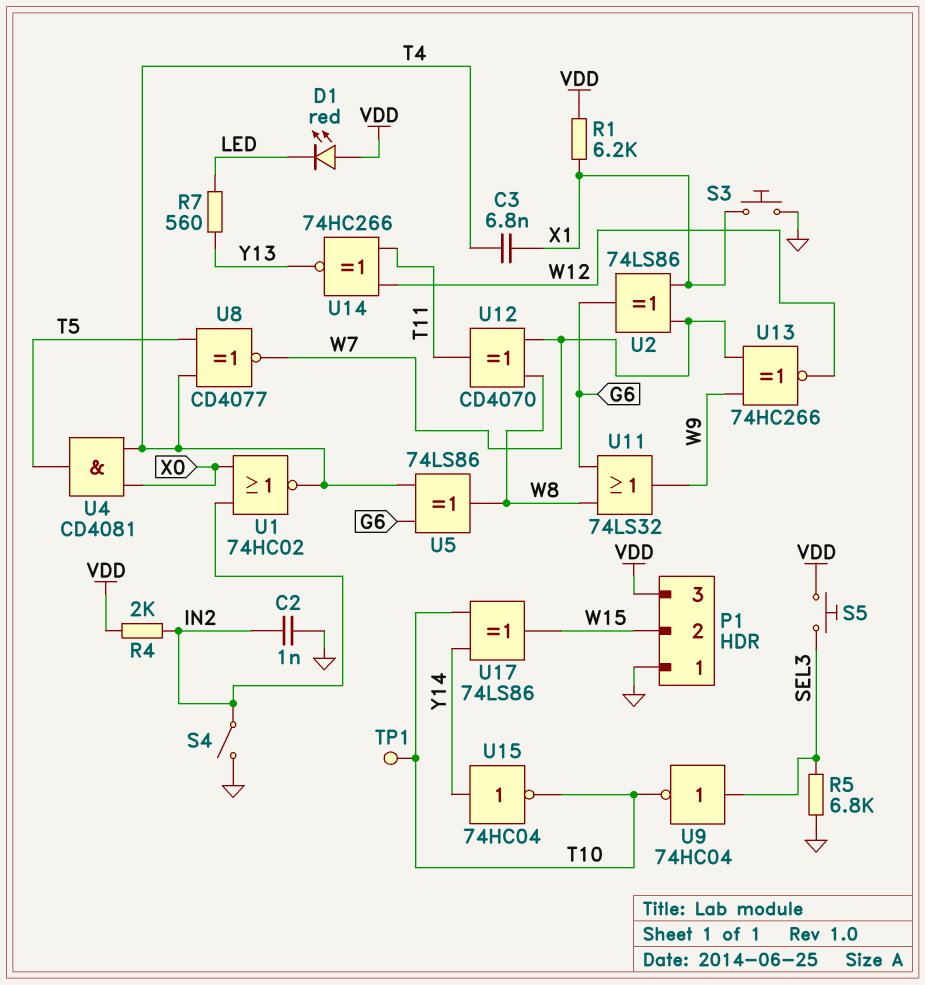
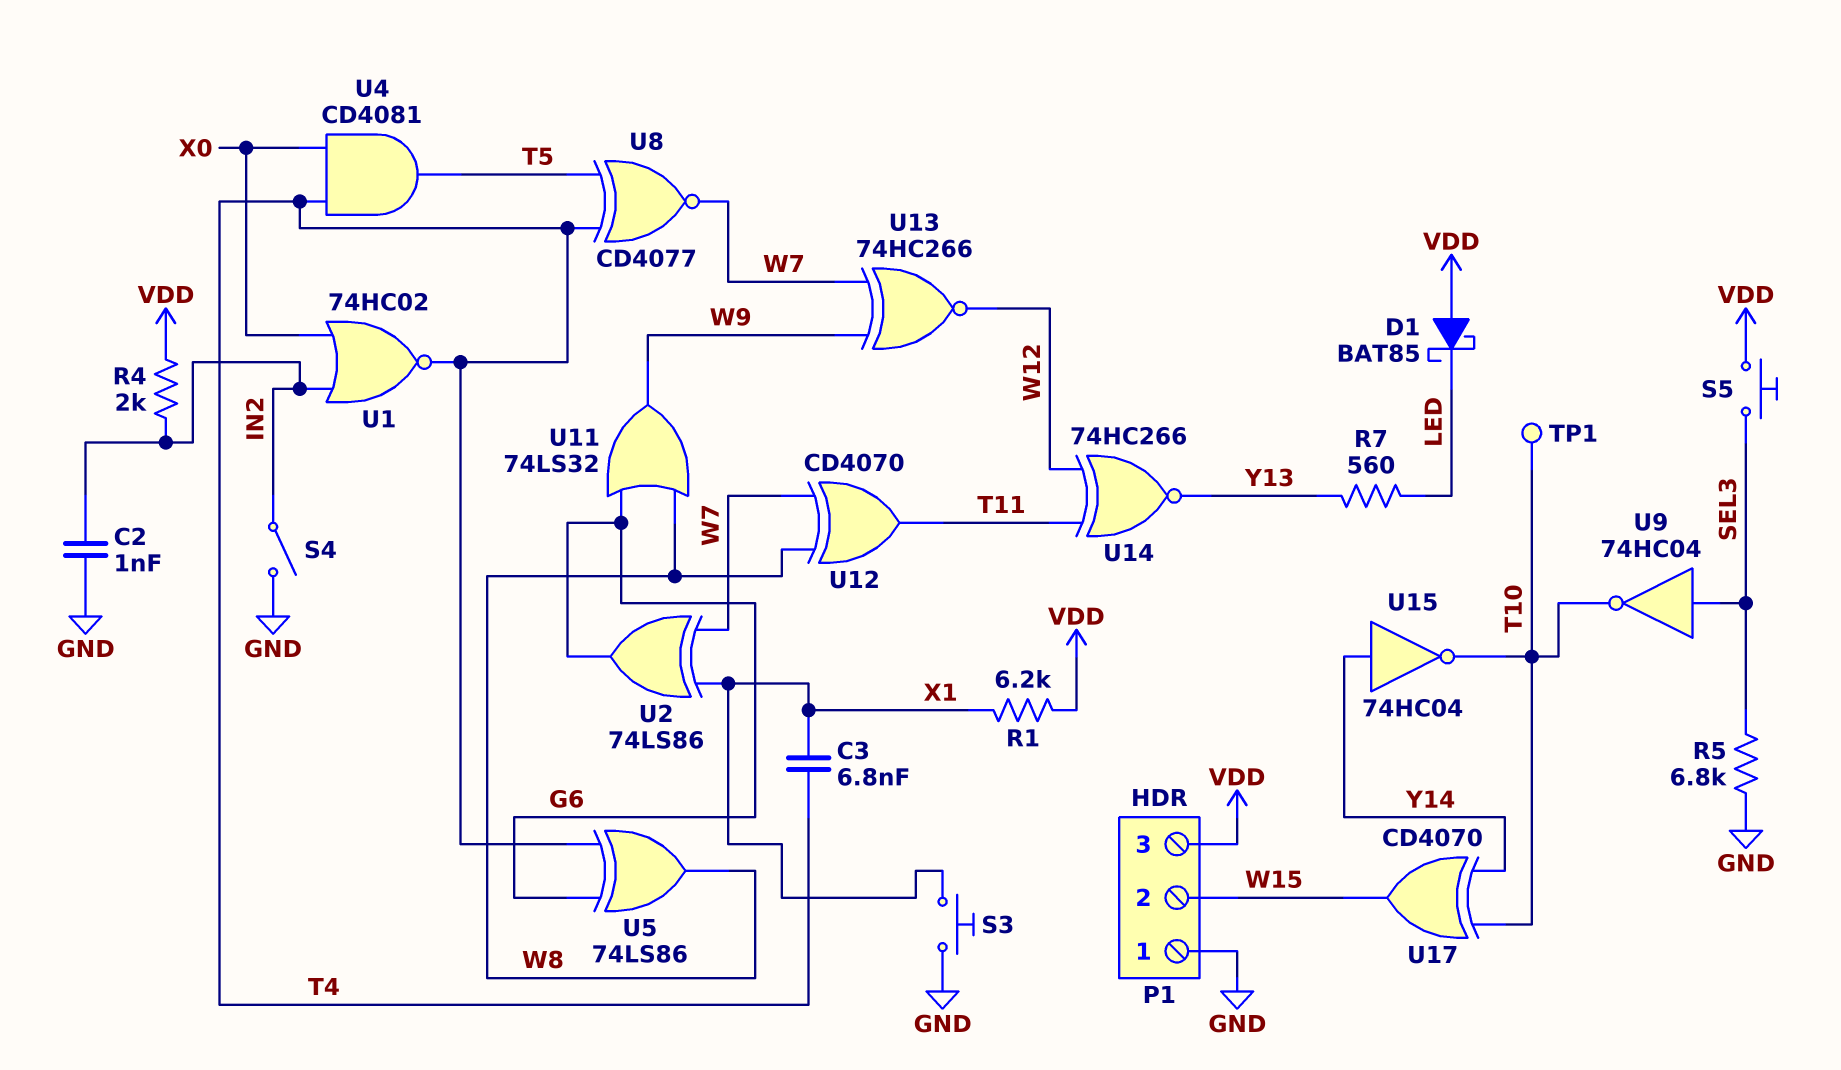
D1: LED red (A VDD, K LED) -> schottky BAT85 (A VDD, K LED)
U17: XOR 74LS86 (in T10, in Y14, out W15) -> XOR CD4070 (in T10, in Y14, out W15)

